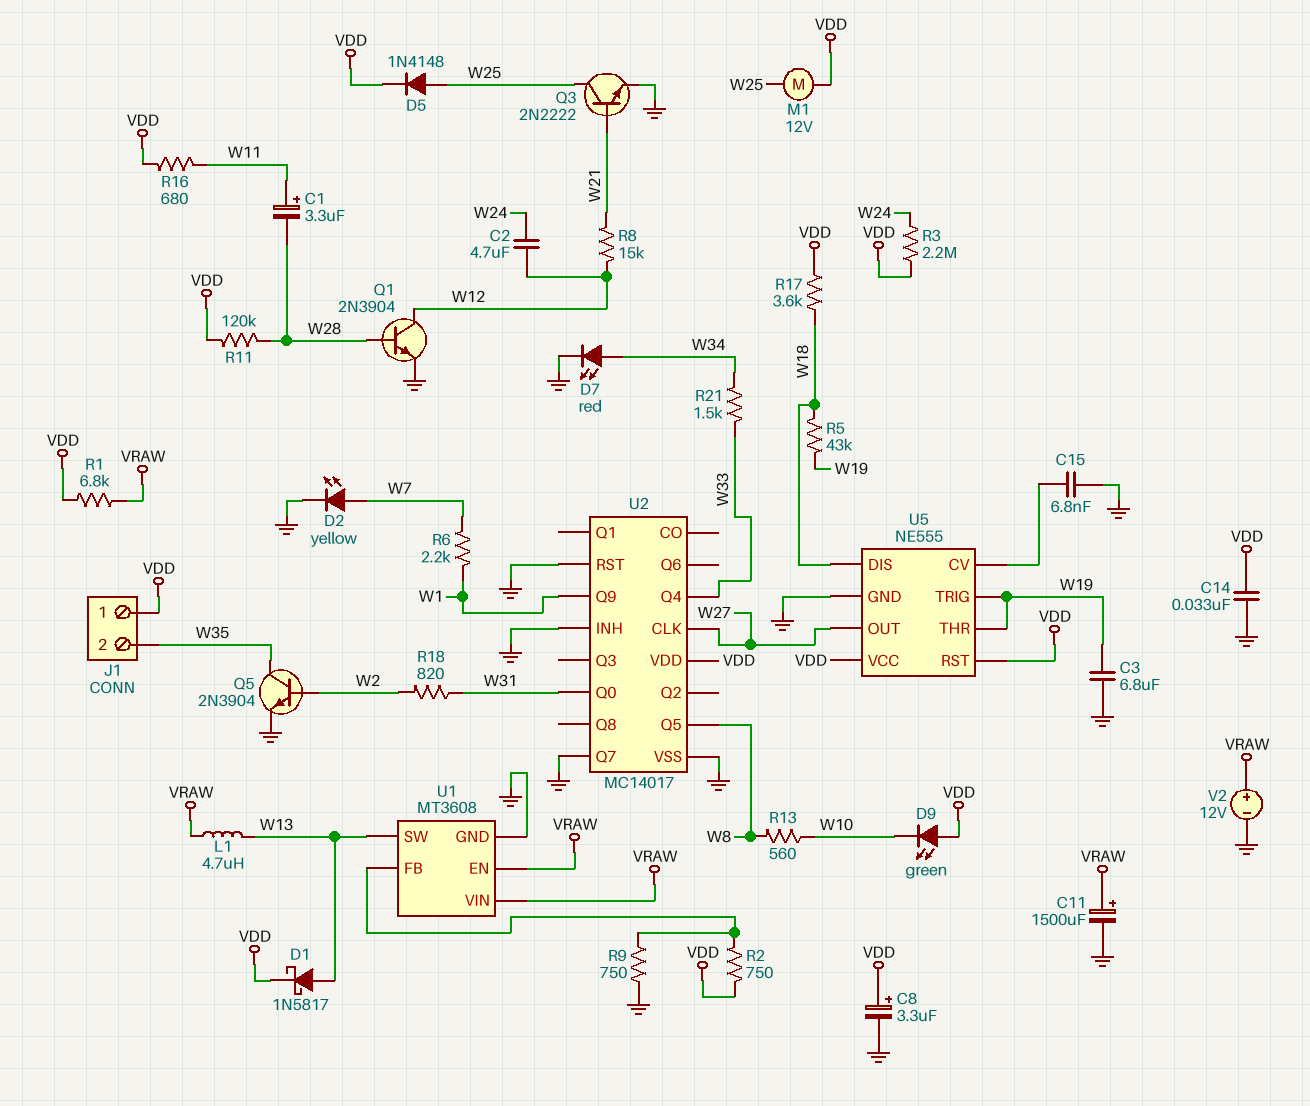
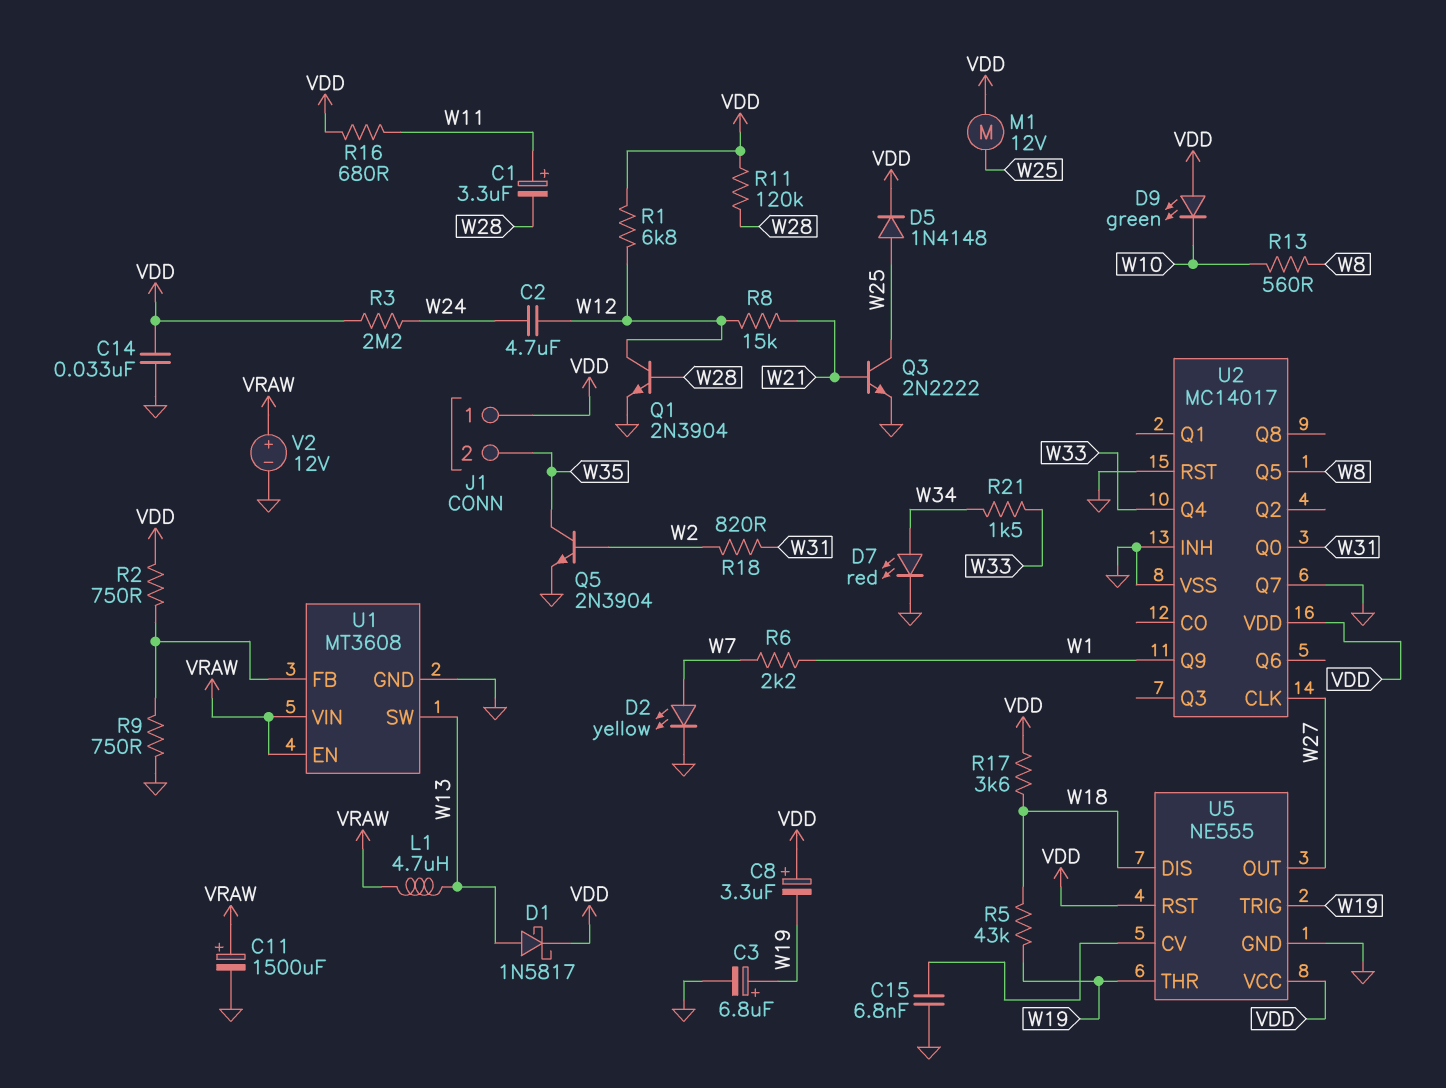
C3: 6.8uF (GND, W19) -> 6.8uF (plus W19, minus GND)
C8: 3.3uF (plus VDD, minus GND) -> 3.3uF (plus VDD, minus W19)
R1: 6.8k (VDD, VRAW) -> 6.8k (VDD, W12)

